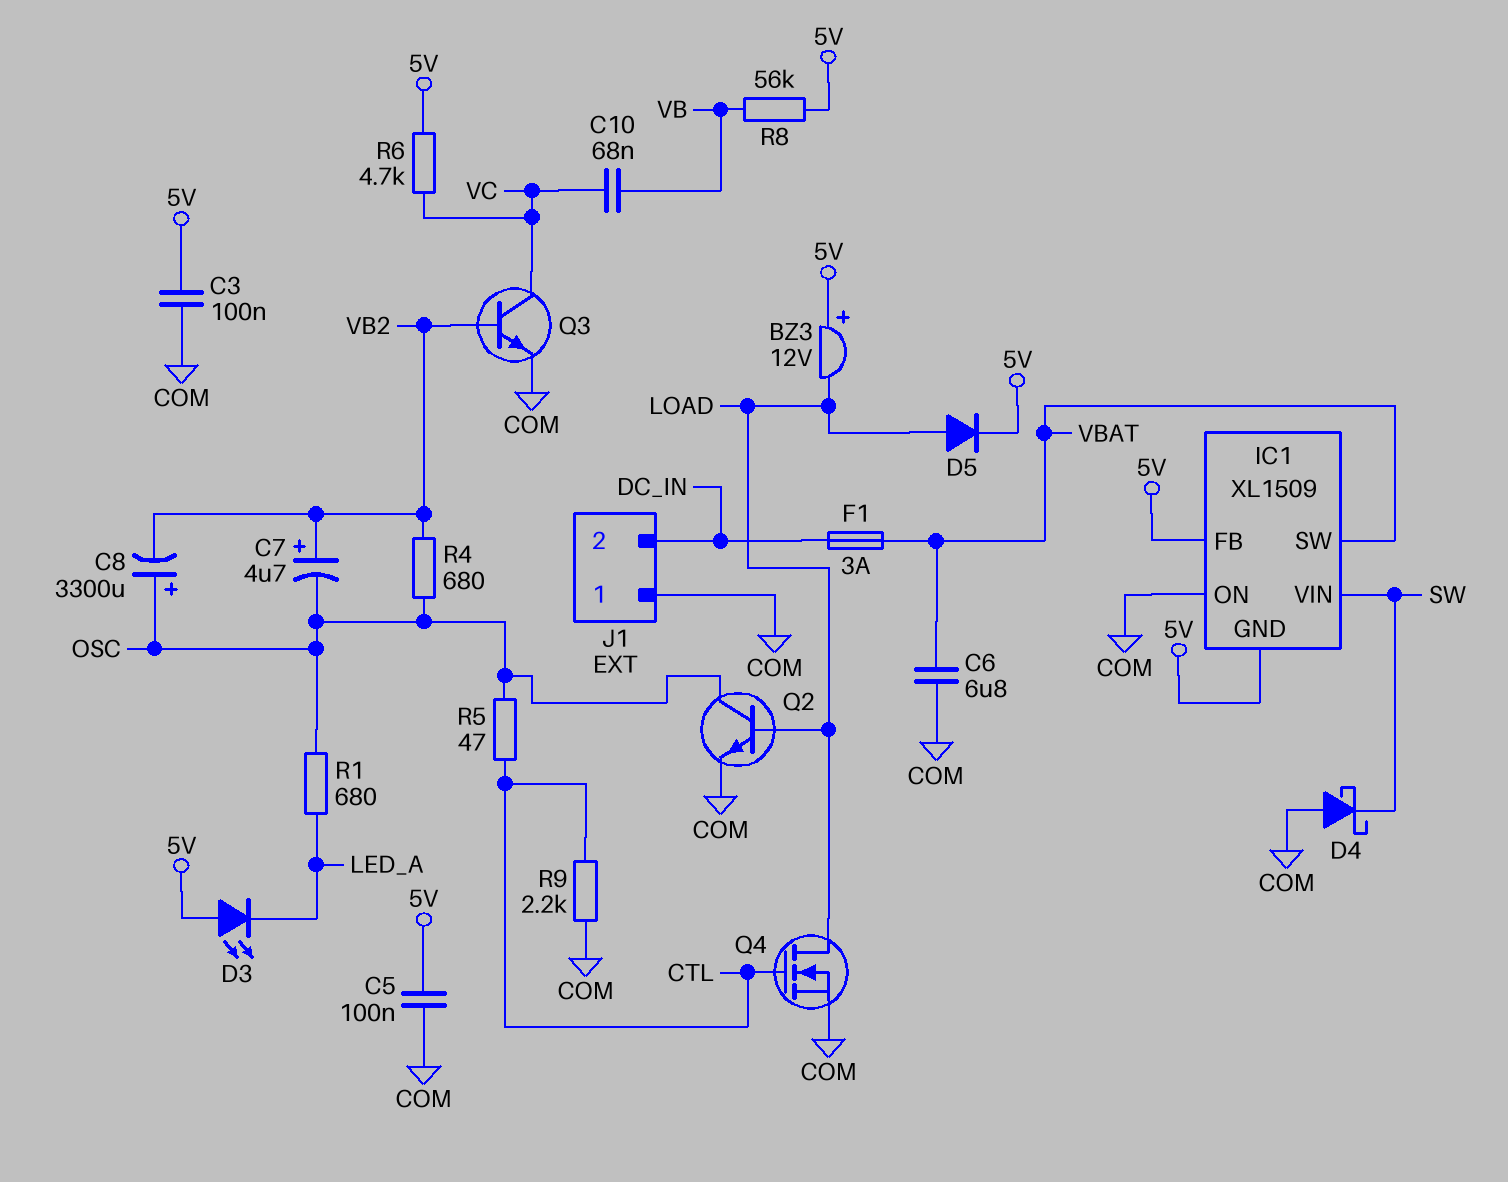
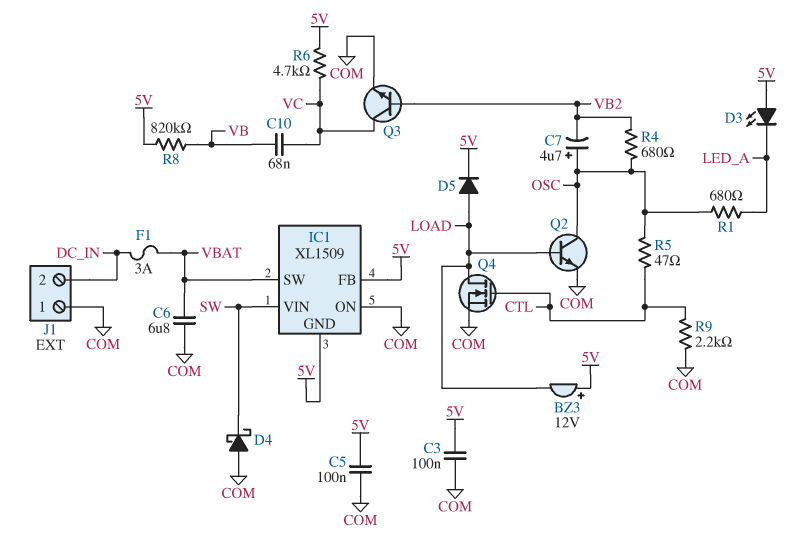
C7: 4.7uF (plus VB2, minus OSC) -> 4.7uF (plus OSC, minus VB2)
C8: 3300uF (plus OSC, minus VB2) -> none
R8: 56k (5V, VB) -> 820k (5V, VB)

